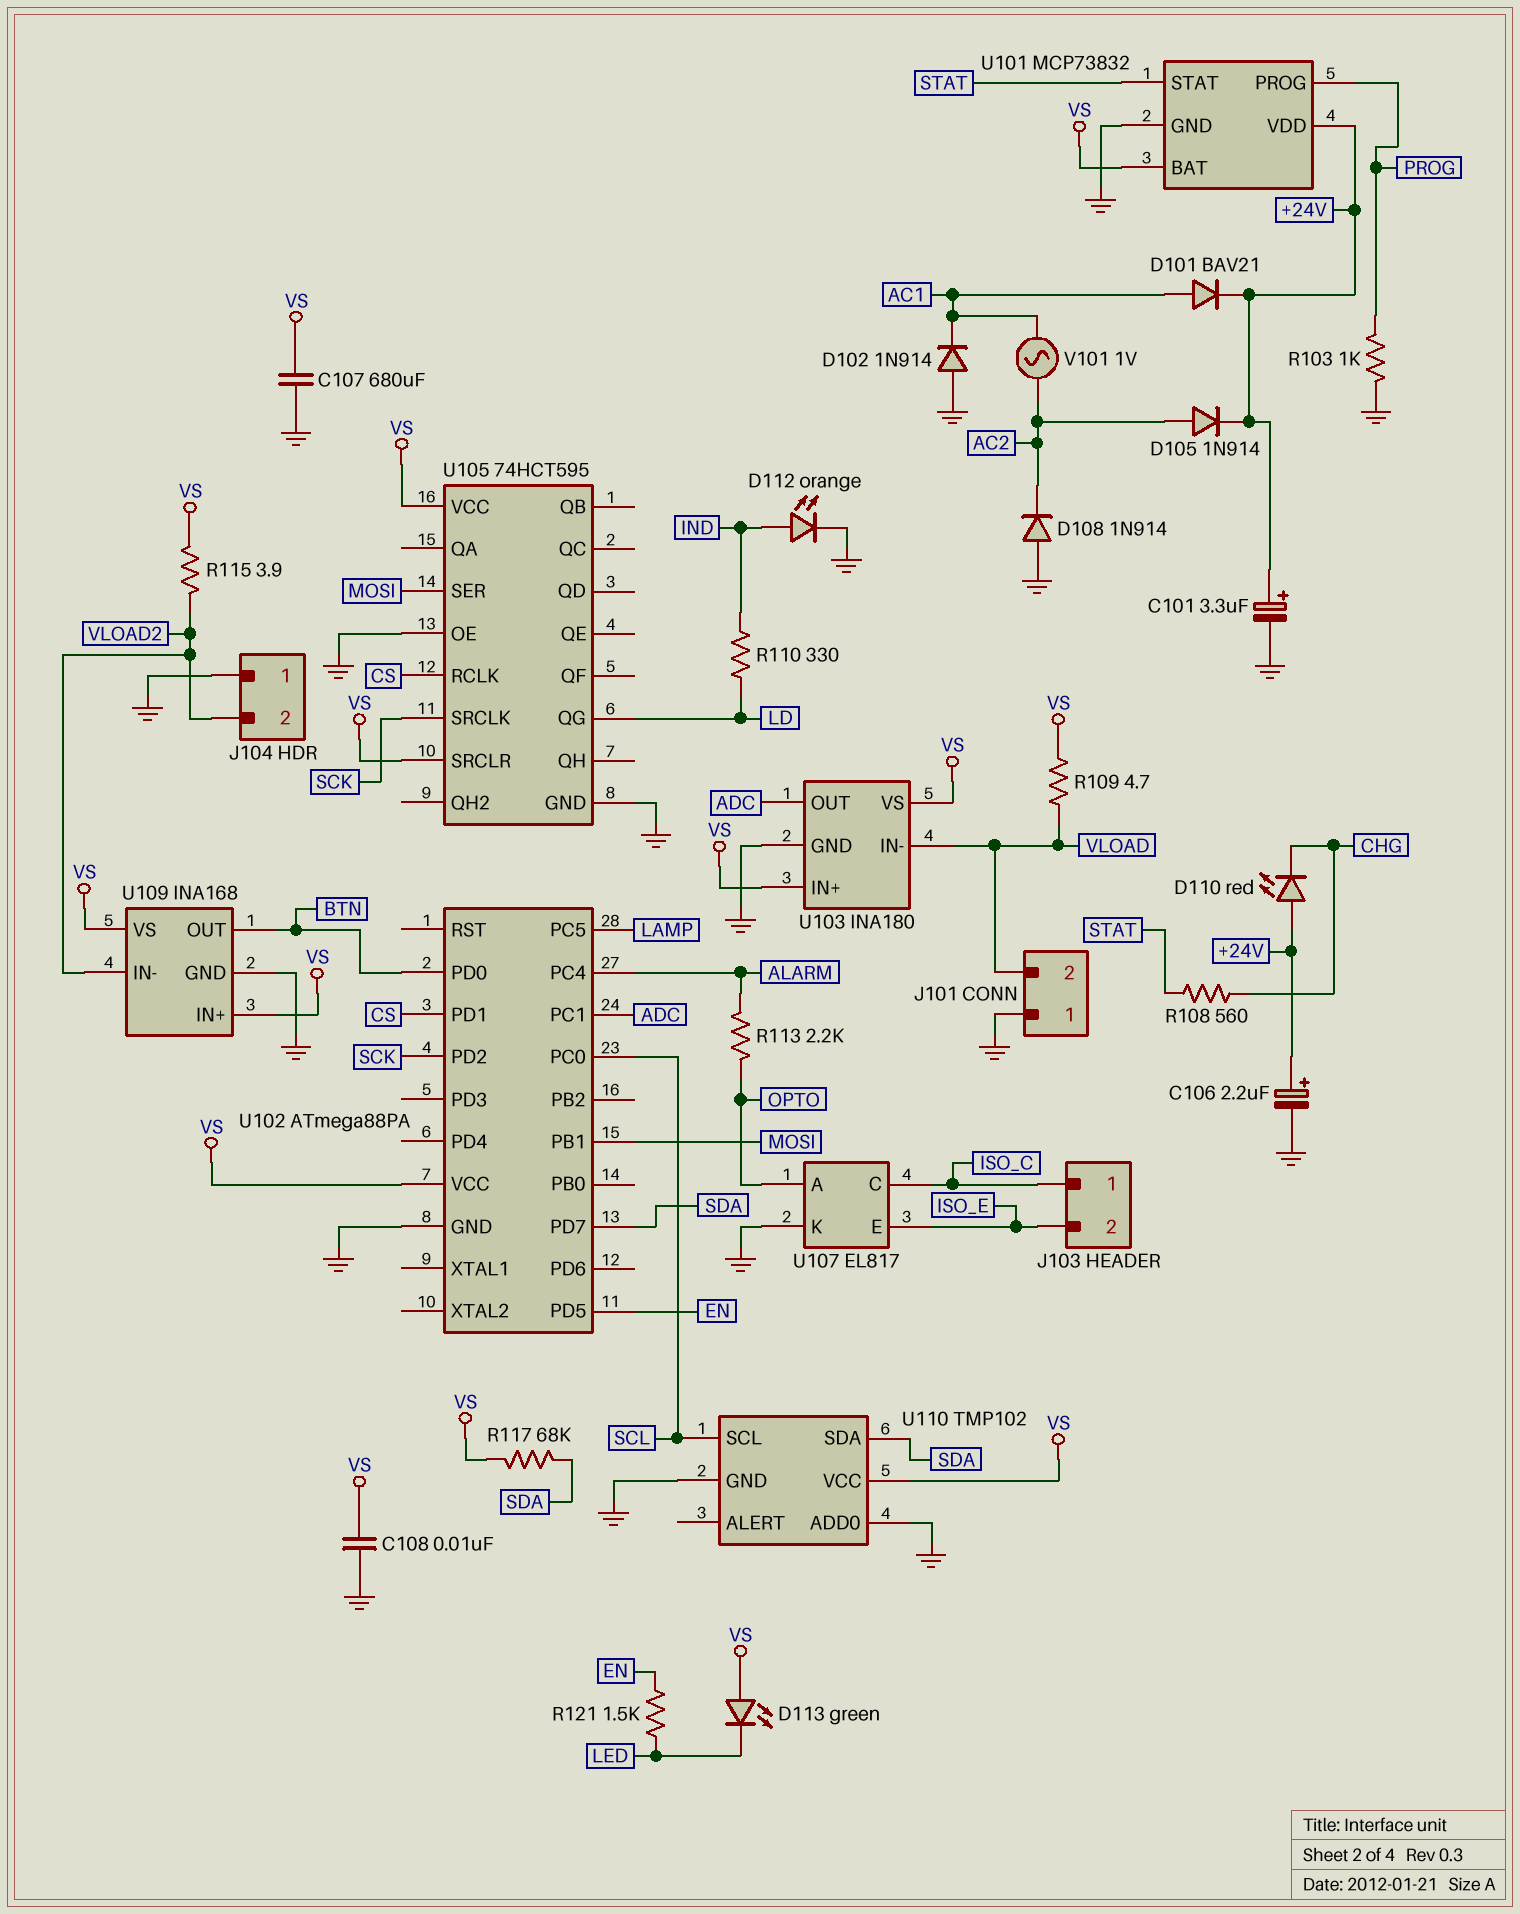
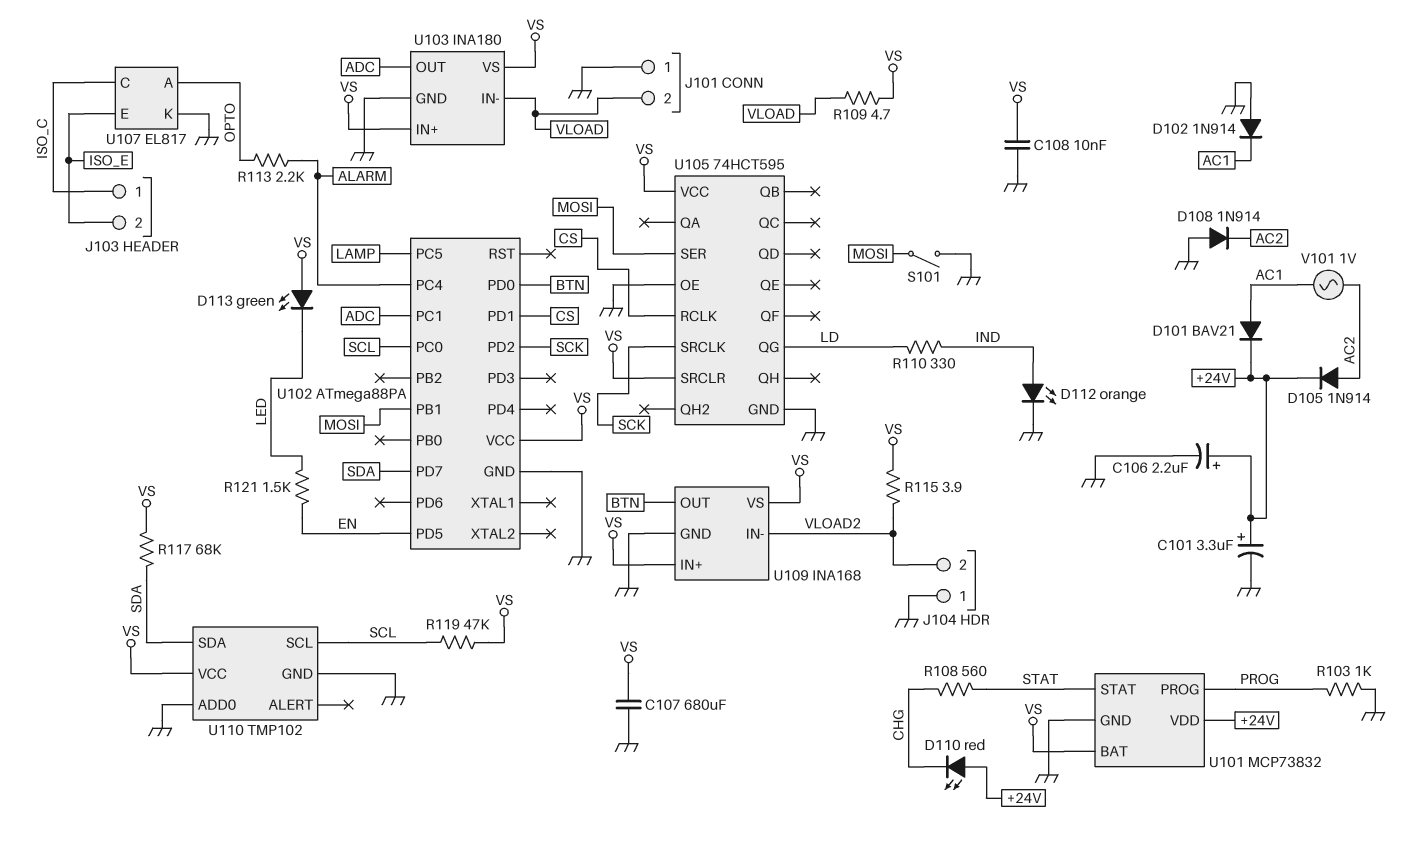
R119: none -> 47k (SCL, VS)
S101: none -> switch (GND, MOSI)

